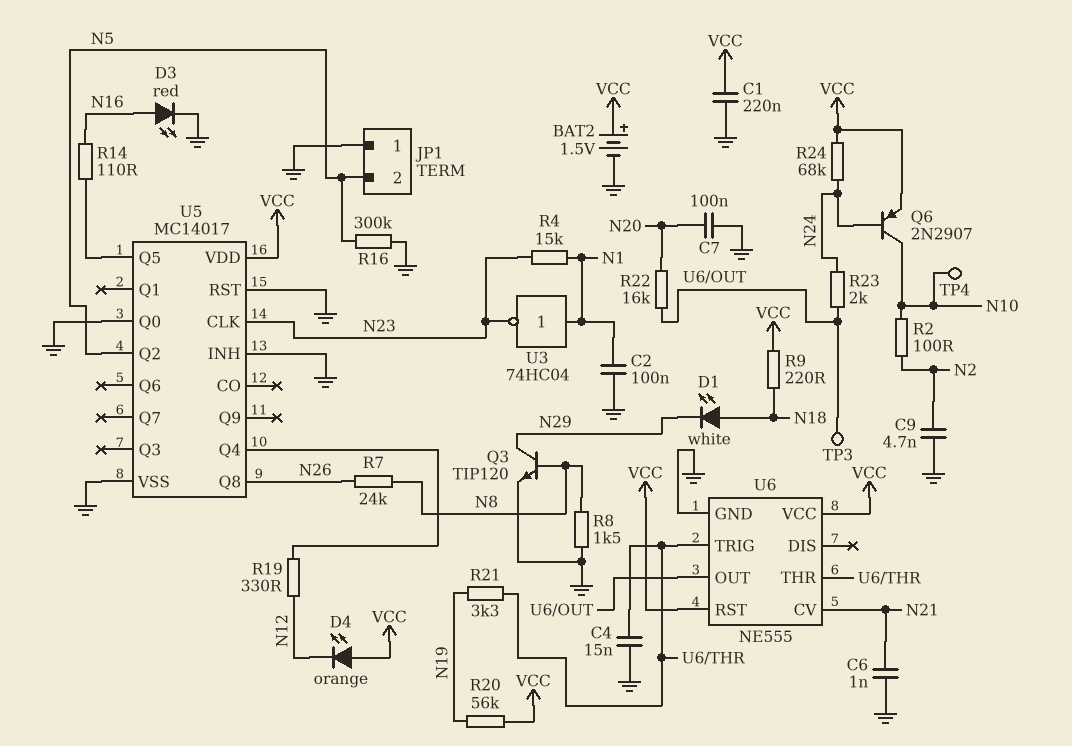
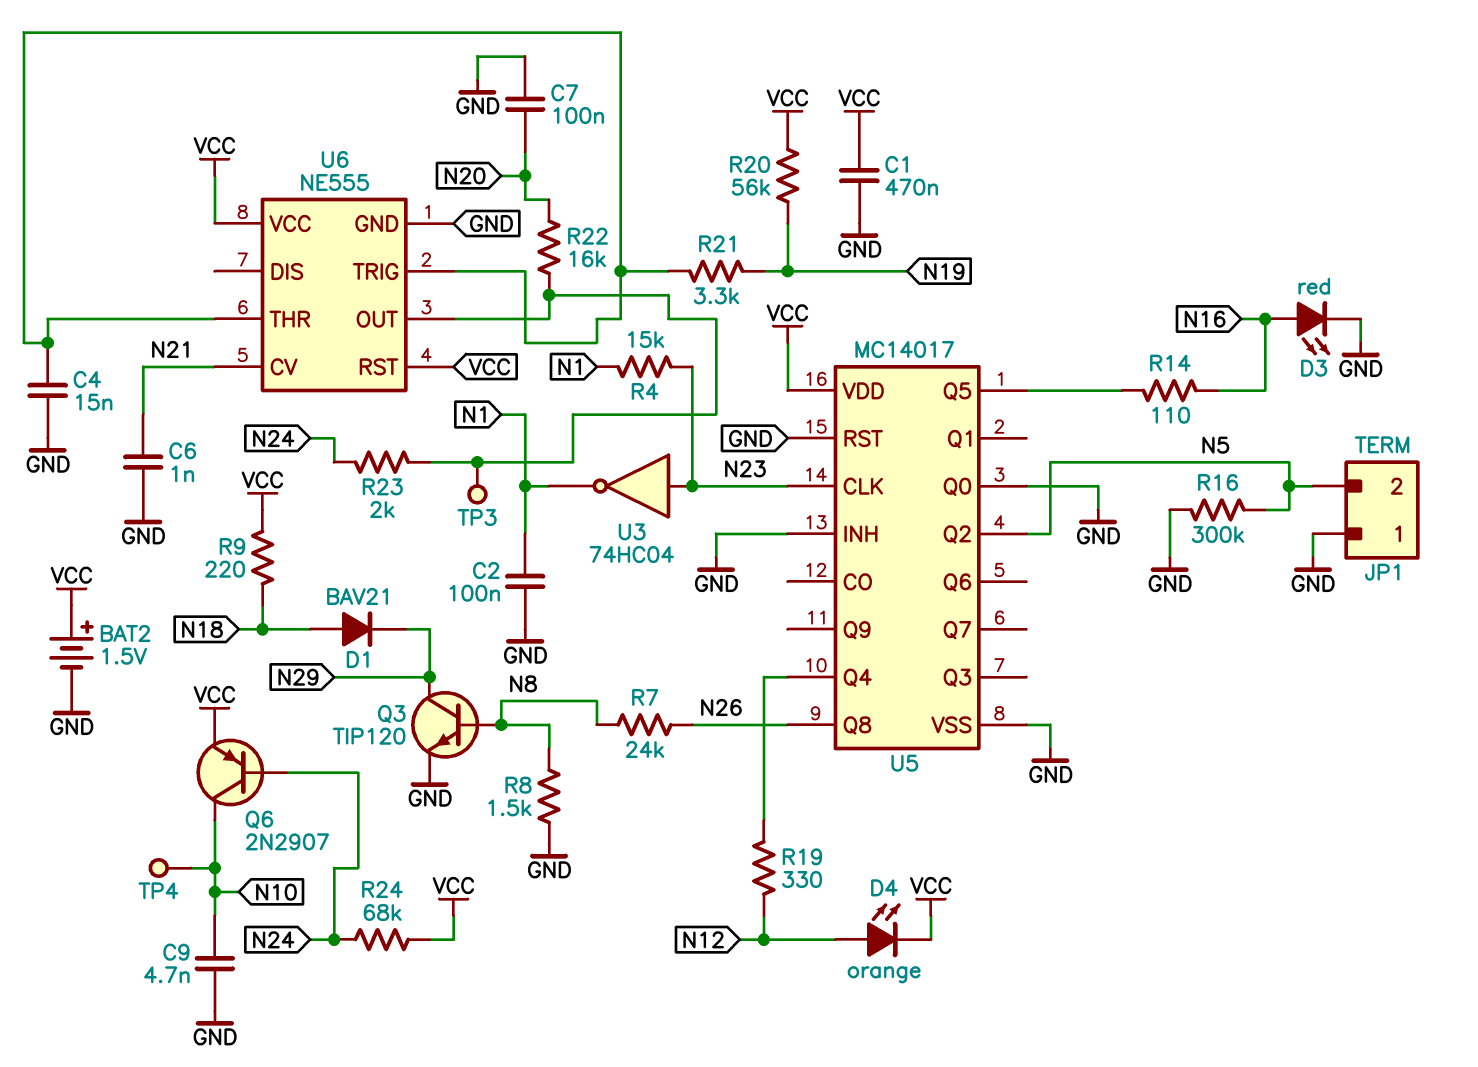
C1: 220nF (GND, VCC) -> 470nF (GND, VCC)
C9: 4.7nF (GND, N2) -> 4.7nF (GND, N10)
D1: LED white (A N18, K N29) -> diode BAV21 (A N18, K N29)
D4: LED orange (A VCC, K N12) -> LED orange (A N12, K VCC)
R2: 100 (N2, N10) -> none
U3: NOT 74HC04 (in N1, out N23) -> NOT 74HC04 (in N23, out N1)

